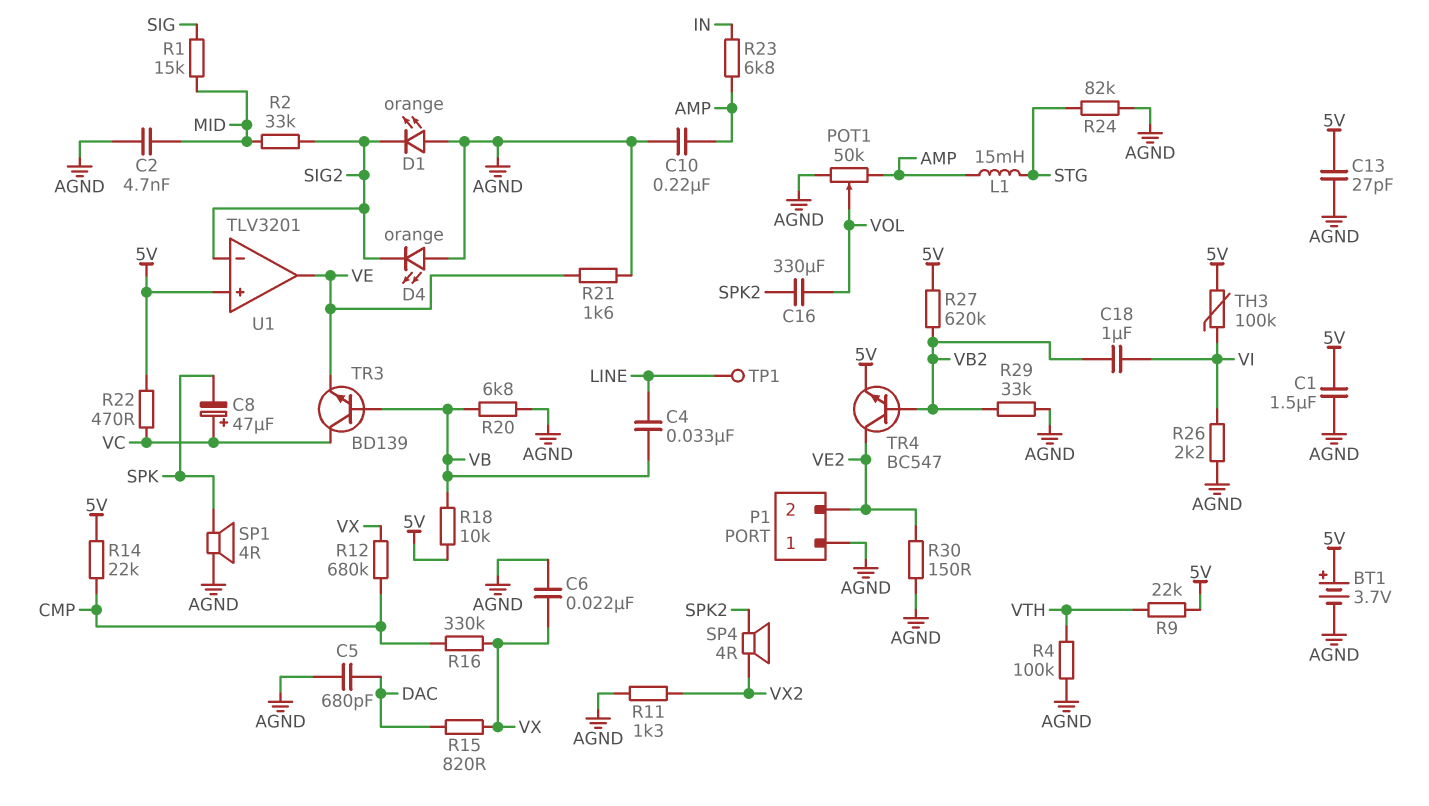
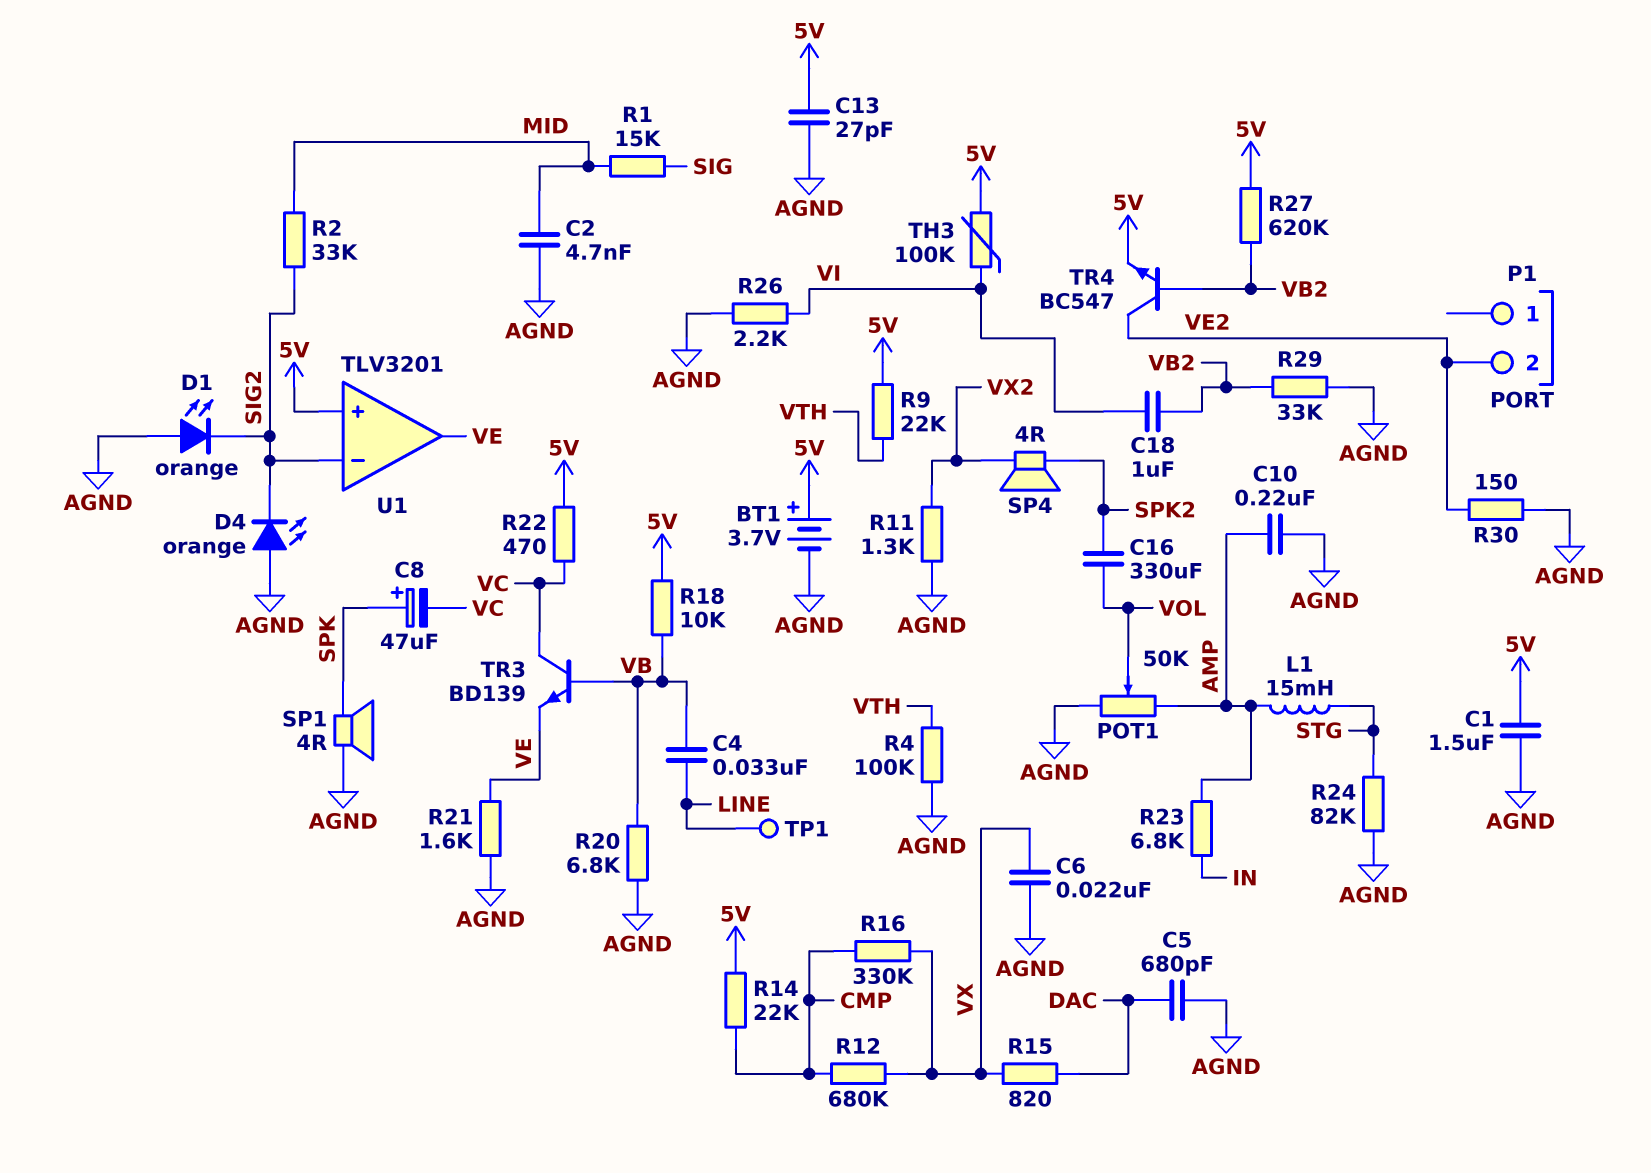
C8: 47uF (plus VC, minus SPK) -> 47uF (plus SPK, minus VC)
P1 pin 1: AGND -> none

